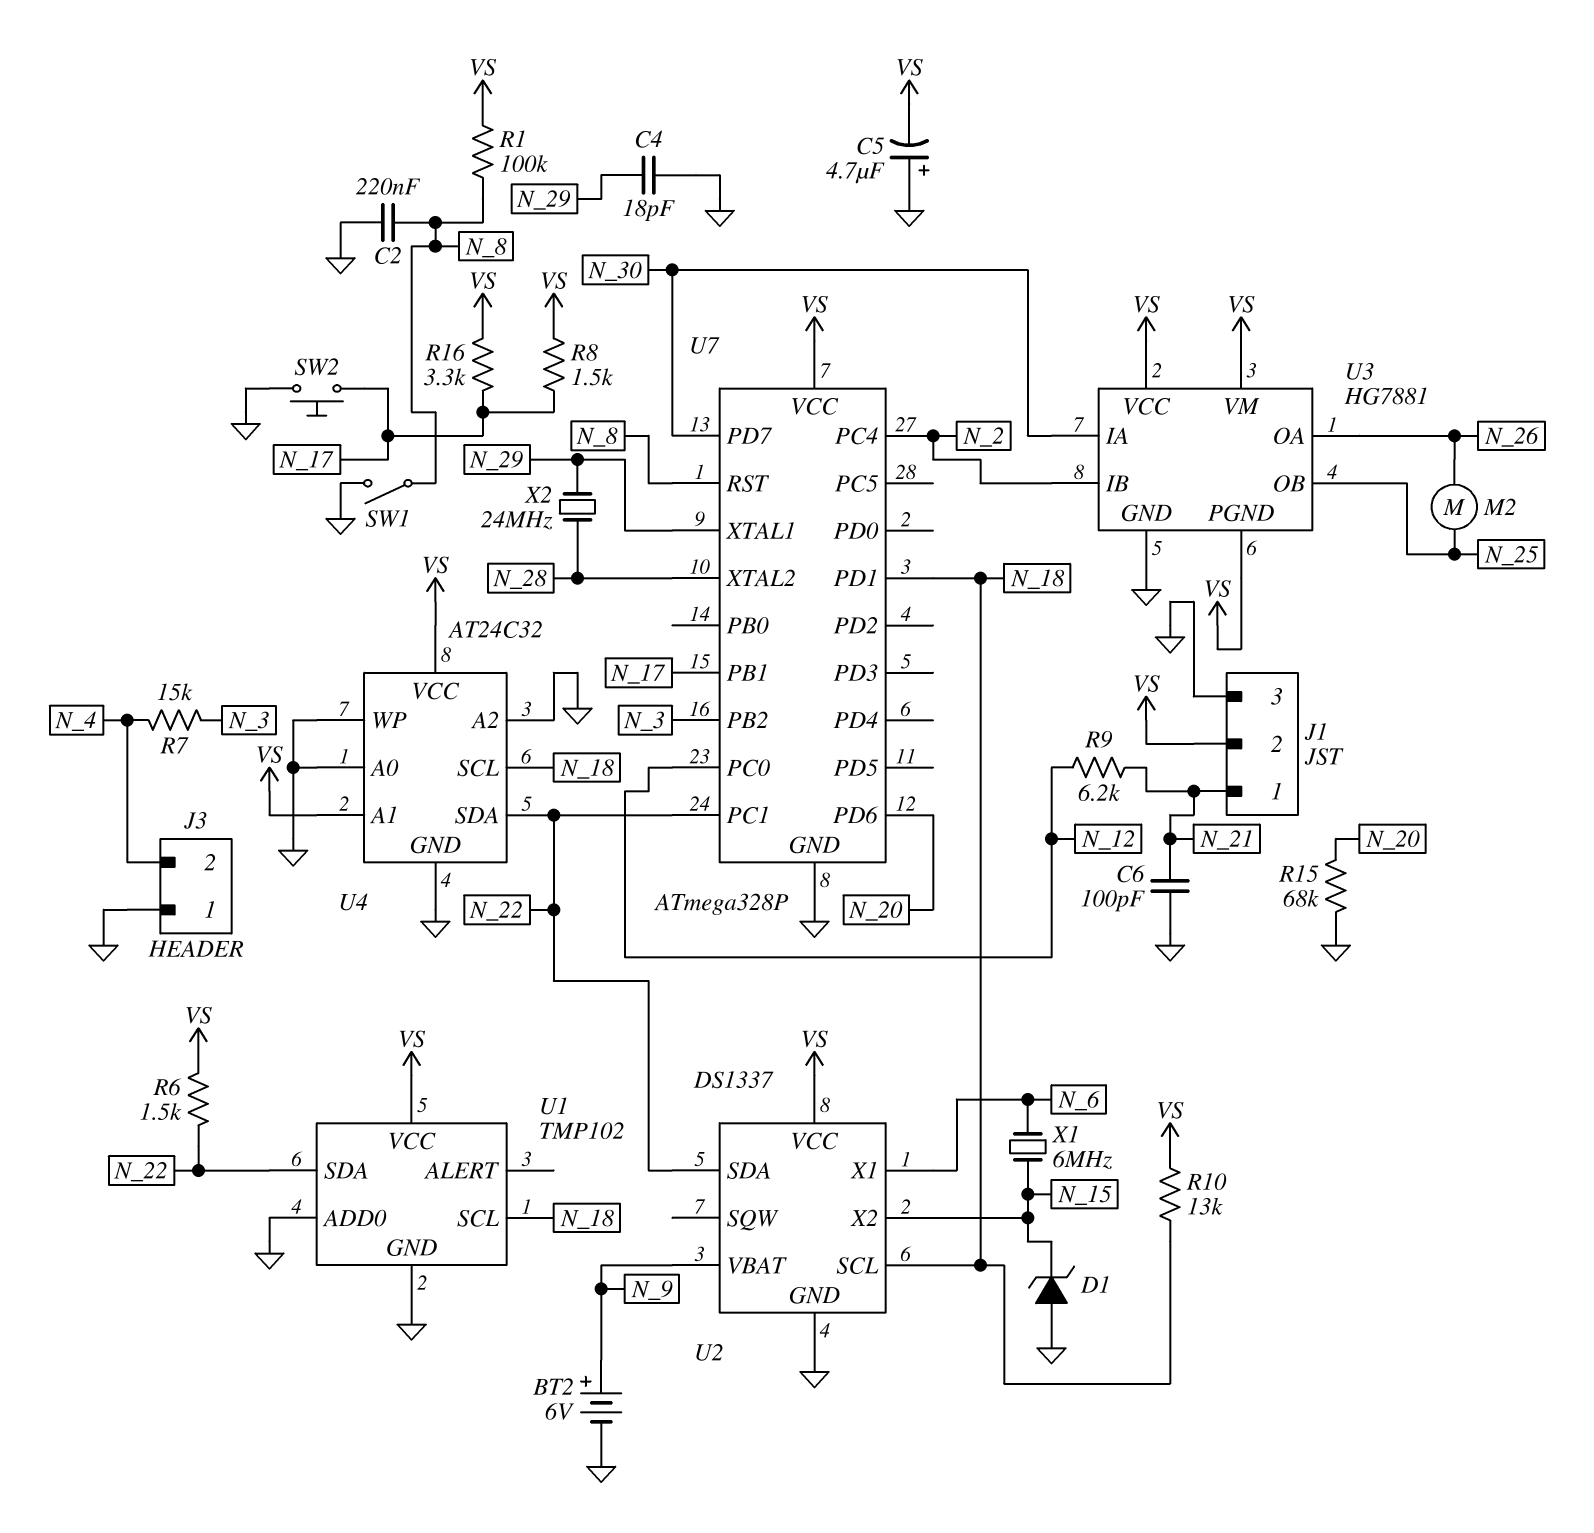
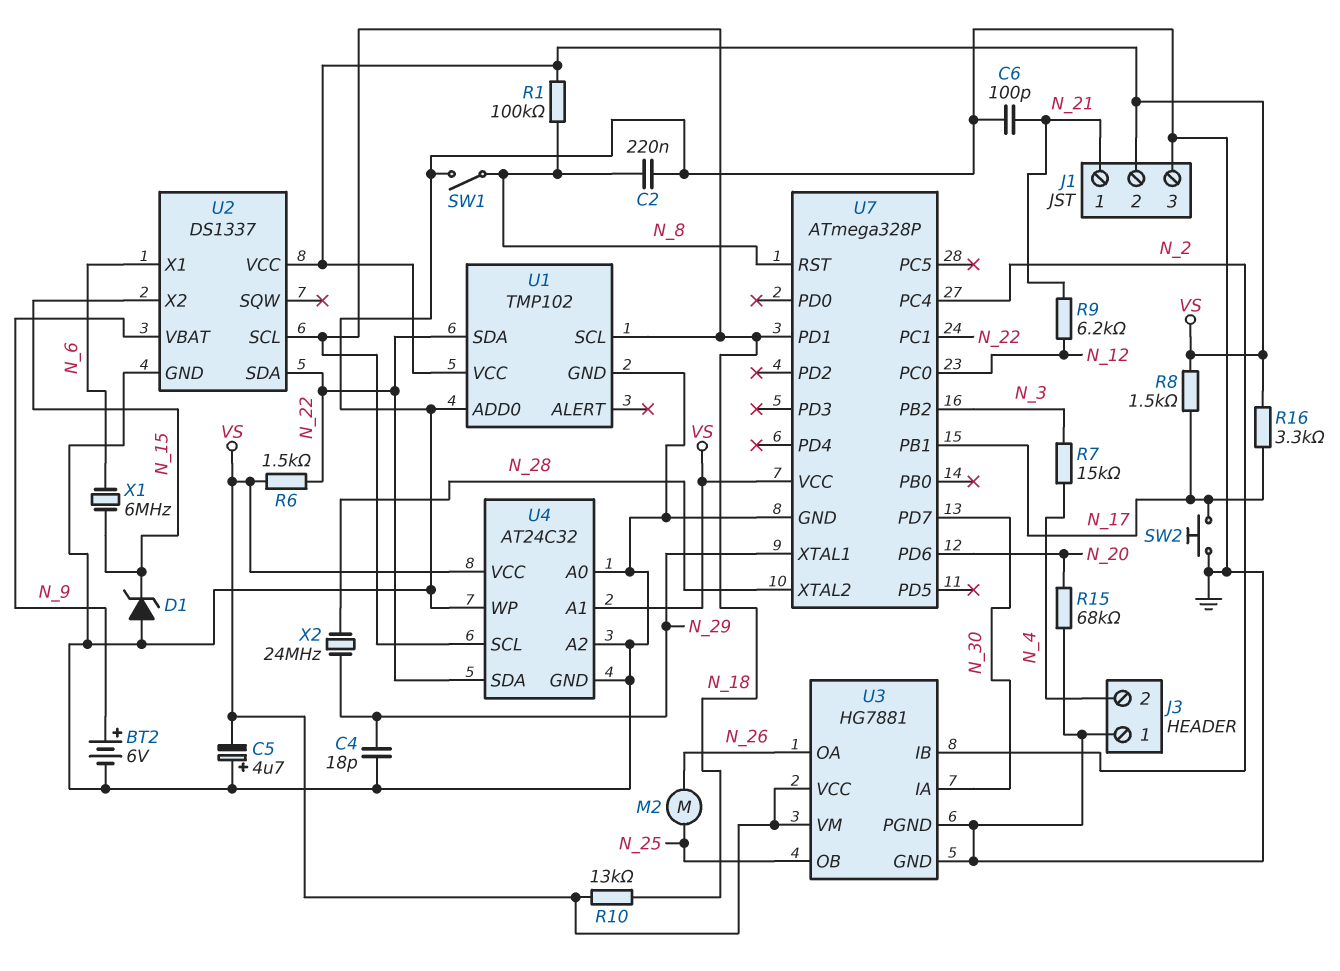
U3 pin PGND: VS -> GND

